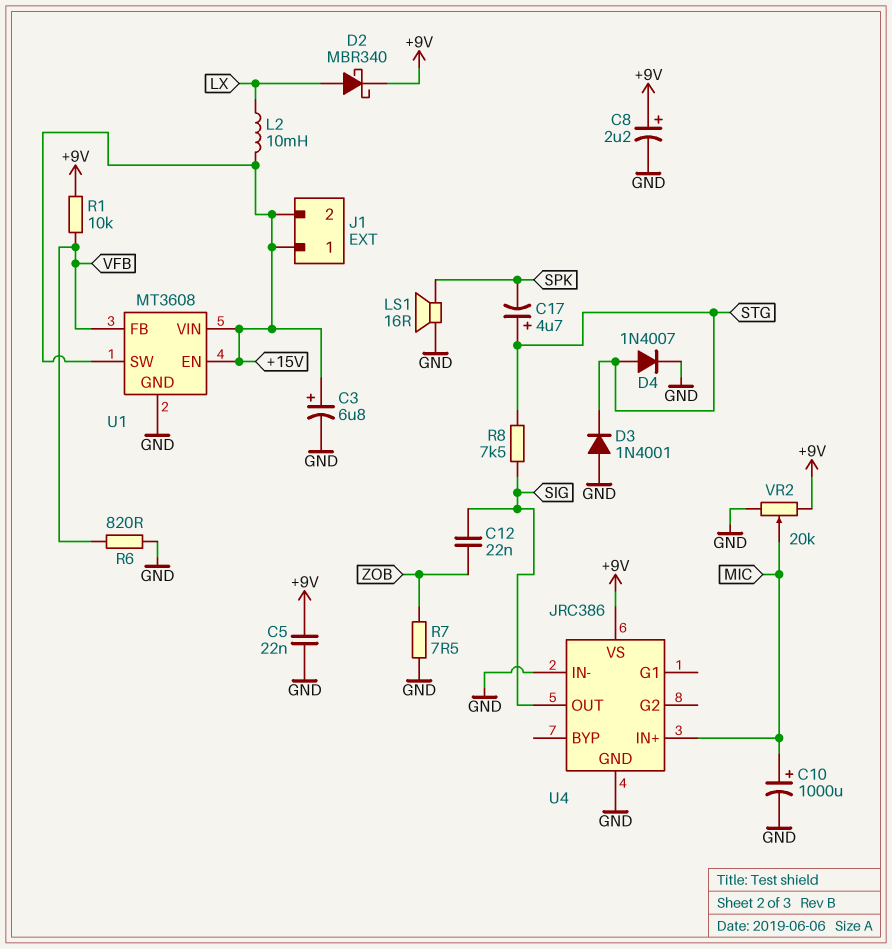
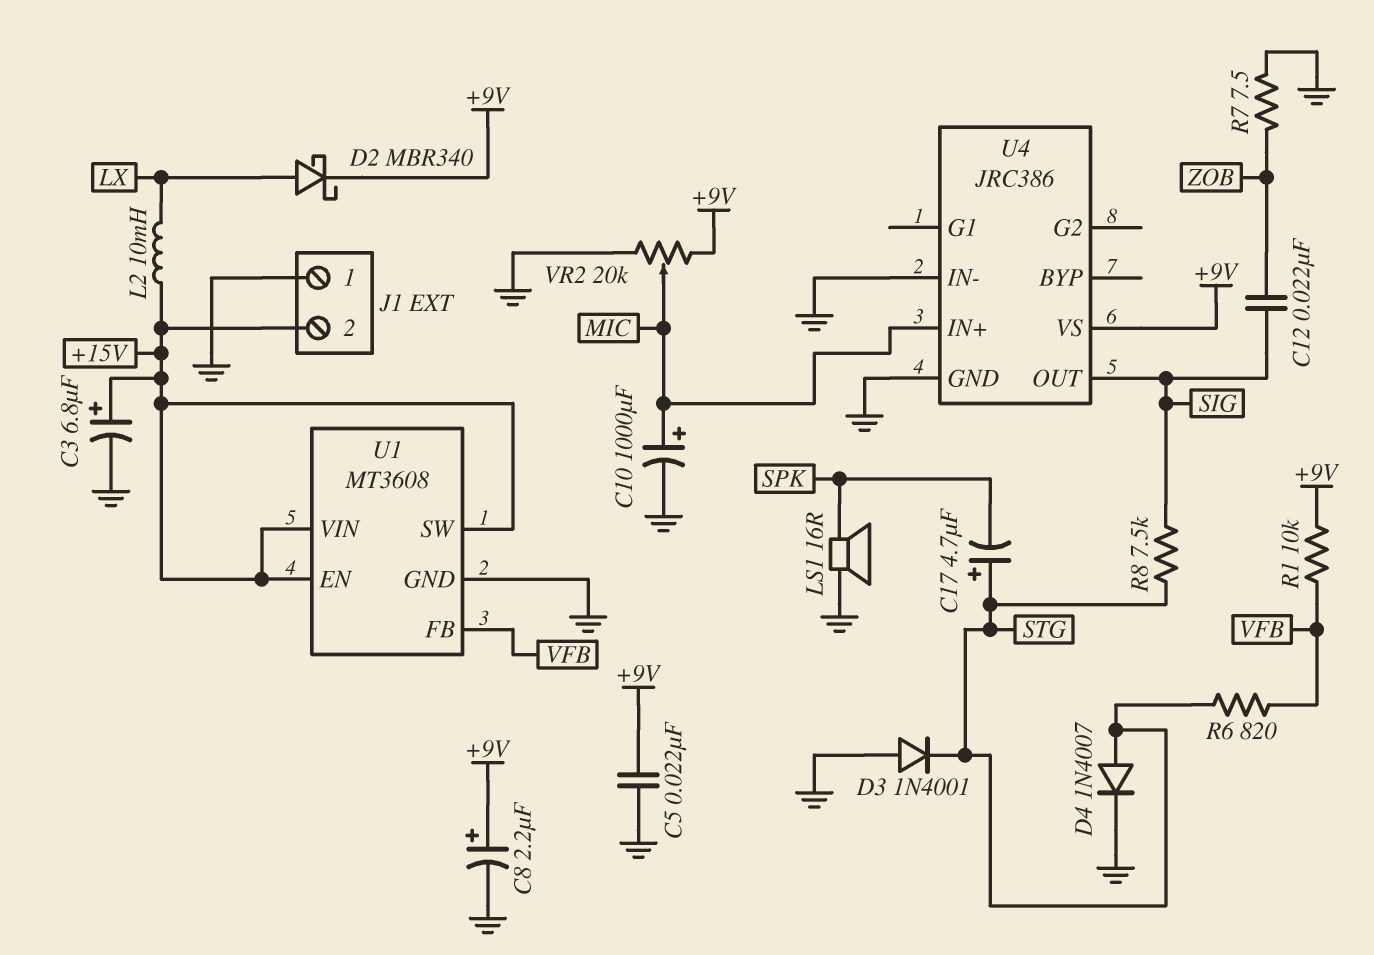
J1 pin 1: +15V -> GND
R6: 820 (GND, VFB) -> 820 (STG, VFB)

